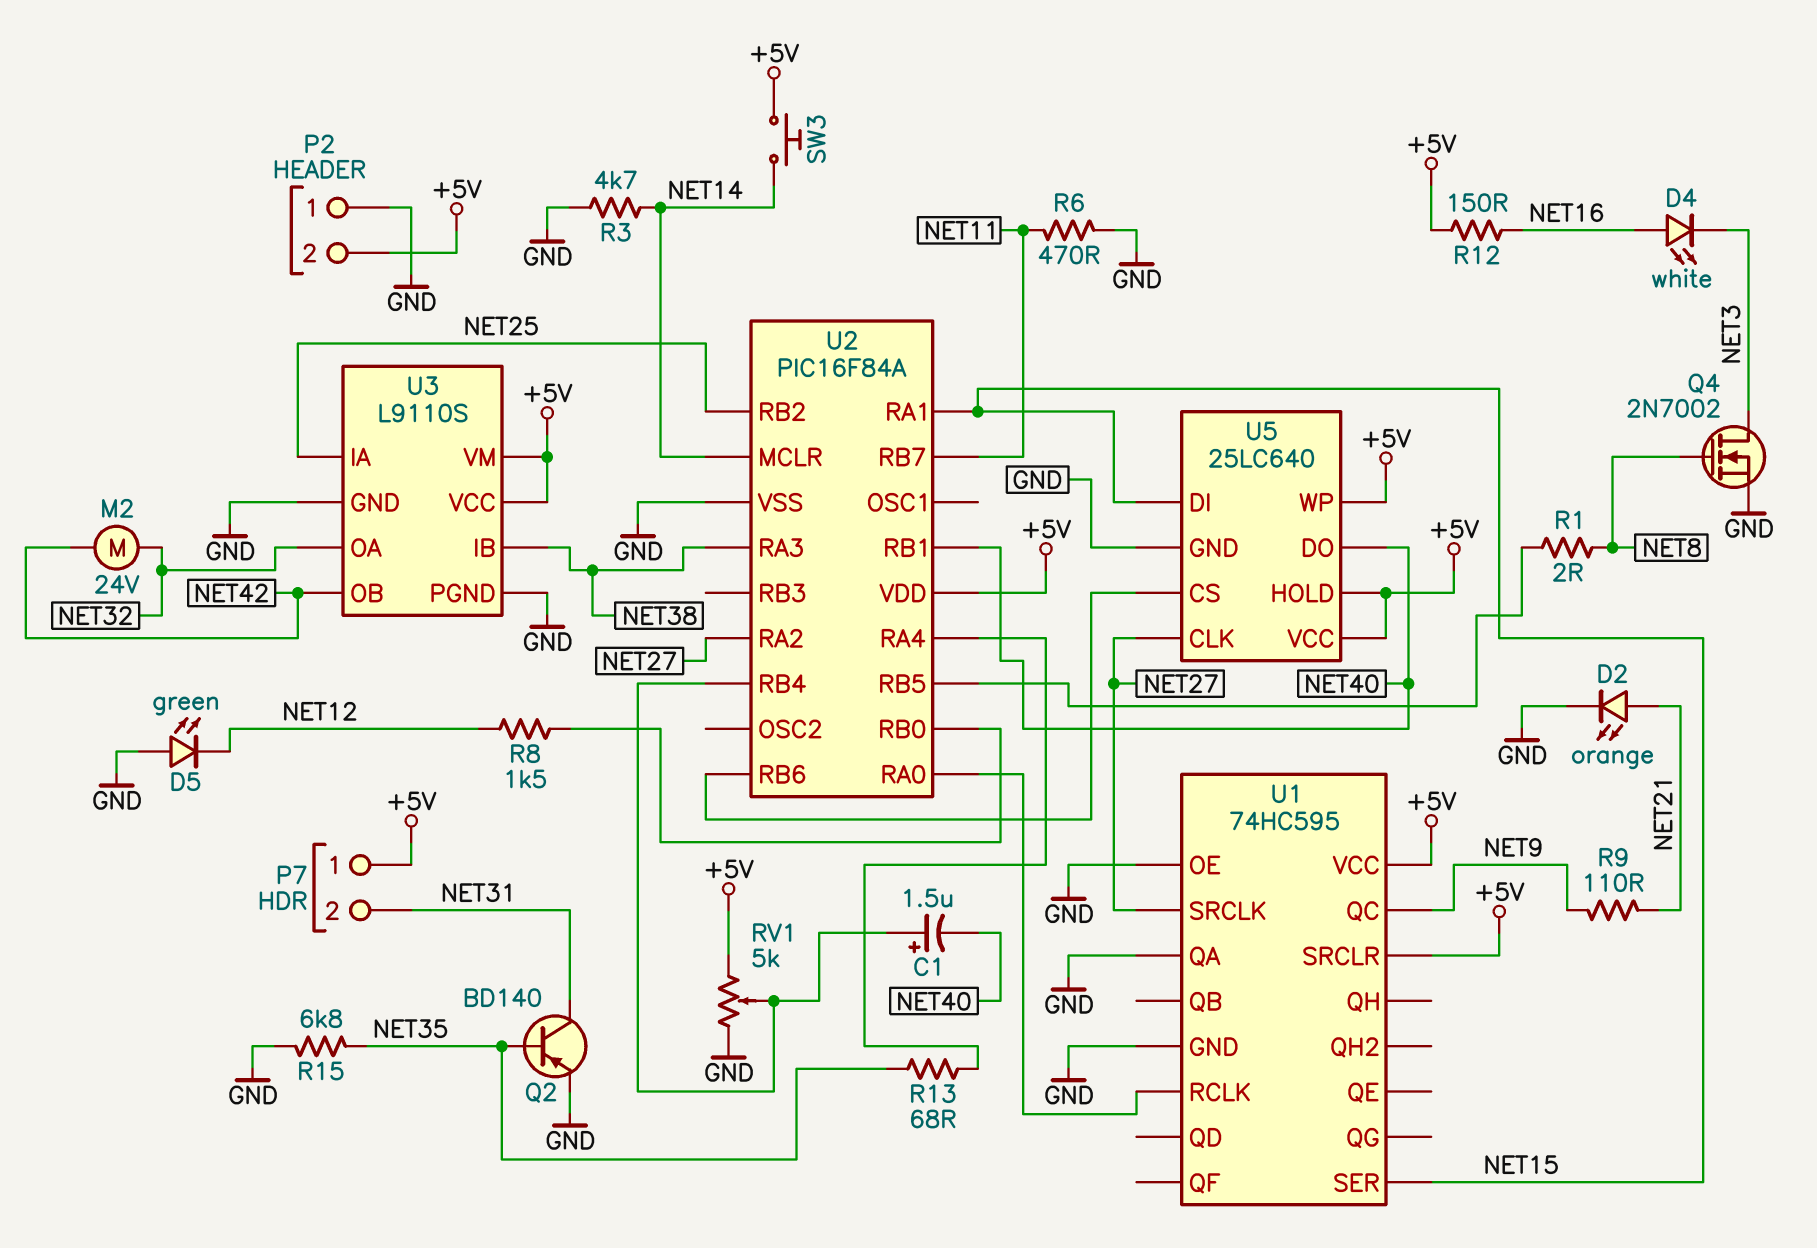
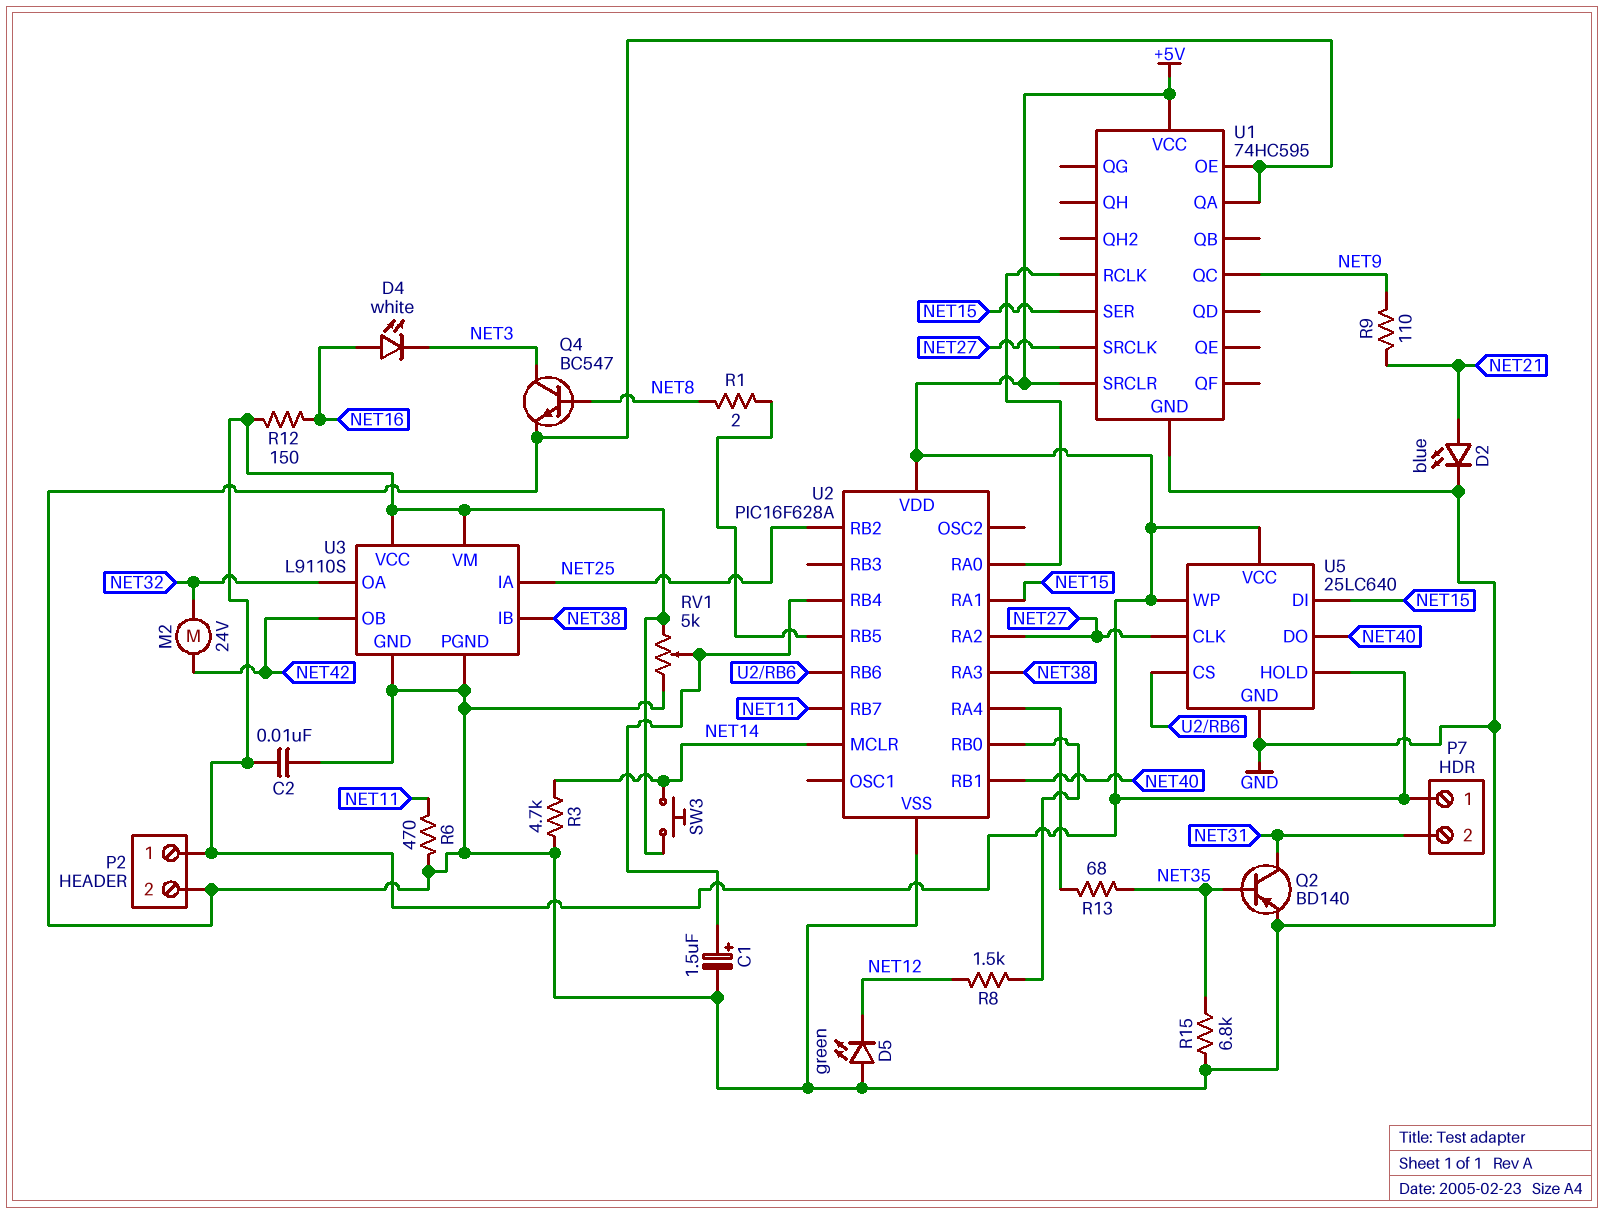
C1: 1.5uF (plus U2/RB4, minus NET40) -> 1.5uF (plus U2/RB4, minus GND)
C2: none -> 10nF (+5V, GND)
D2: LED orange (A NET21, K GND) -> LED blue (A NET21, K GND)
P2 pin 1: GND -> +5V
P2 pin 2: +5V -> GND
Q4: NMOS 2N7002 (G NET8, D NET3, S GND) -> NPN BC547 (B NET8, C NET3, E GND)
U2: PIC16F84A -> PIC16F628A

